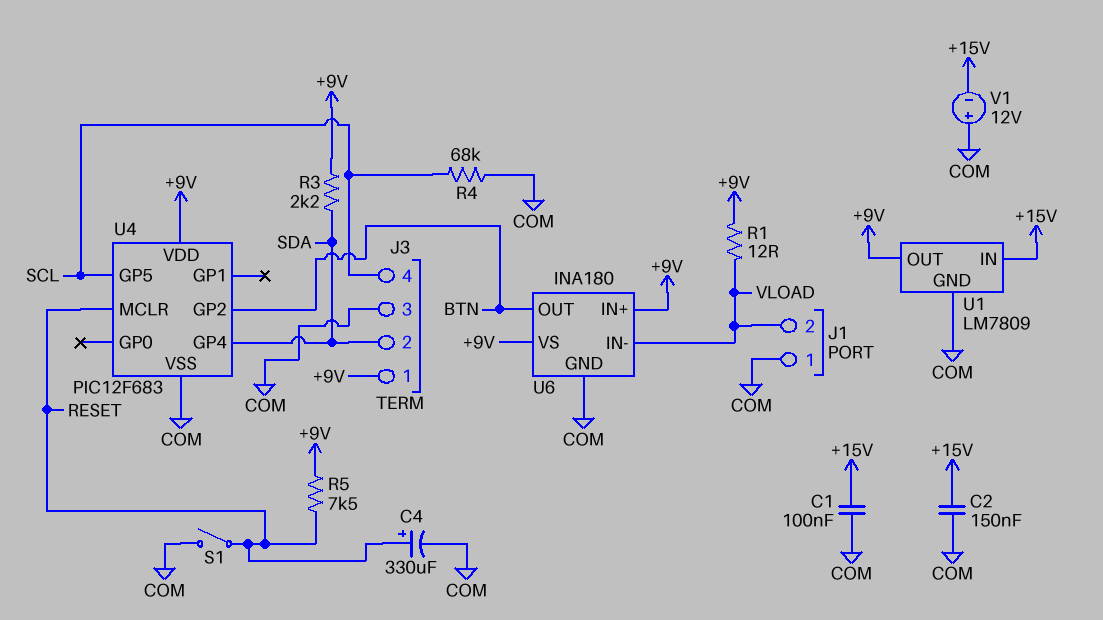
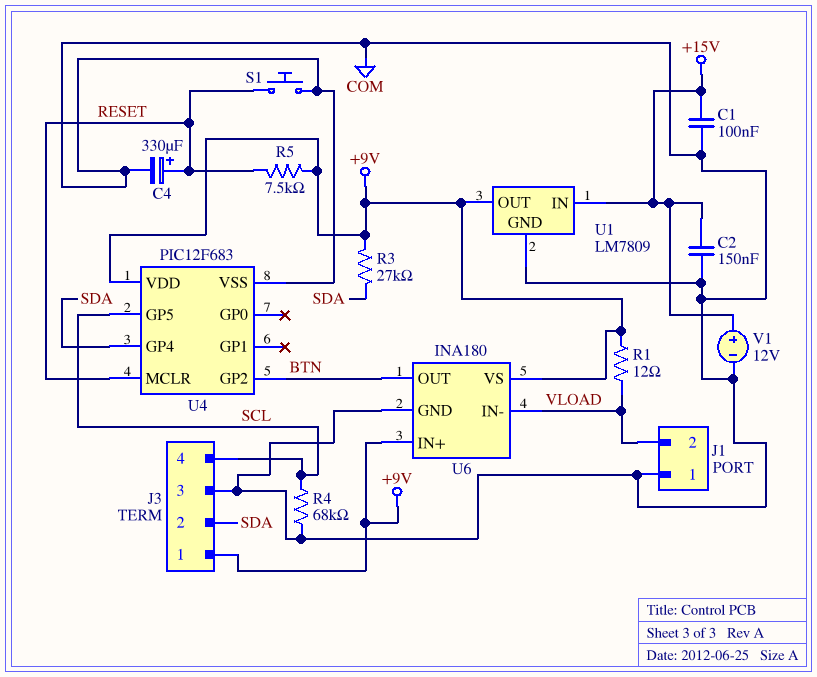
R3: 2.2k (+9V, SDA) -> 27k (+9V, SDA)
S1: switch (COM, RESET) -> button (COM, RESET)
V1: 12V (plus COM, minus +15V) -> 12V (plus +15V, minus COM)

